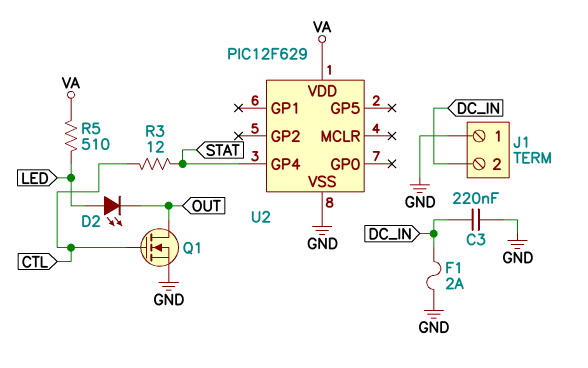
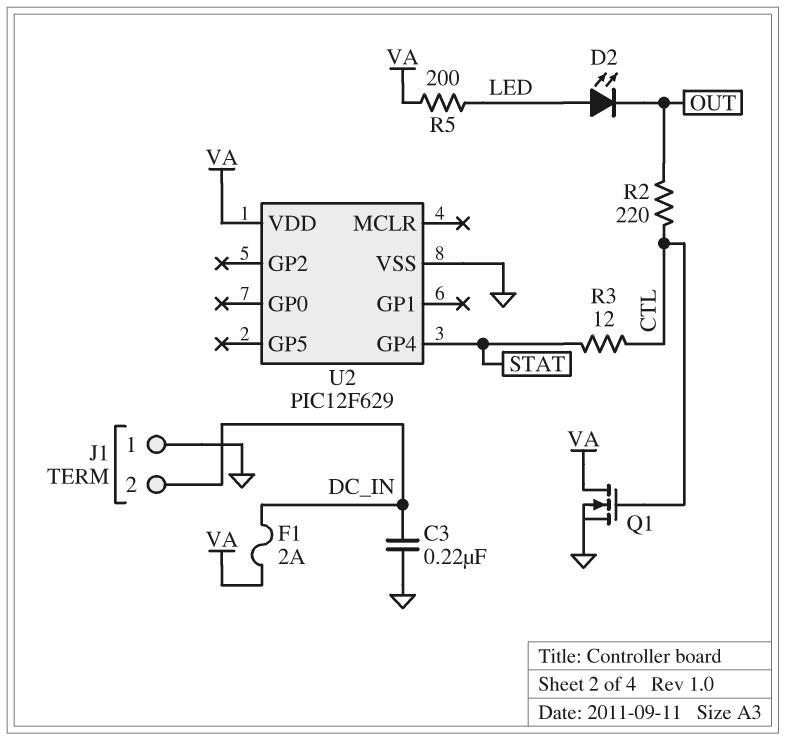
F1: 2A (DC_IN, GND) -> 2A (DC_IN, VA)
Q1: NMOS (G CTL, D OUT, S GND) -> NMOS (G CTL, D VA, S GND)
R2: none -> 220 (CTL, OUT)
R5: 510 (LED, VA) -> 200 (LED, VA)

